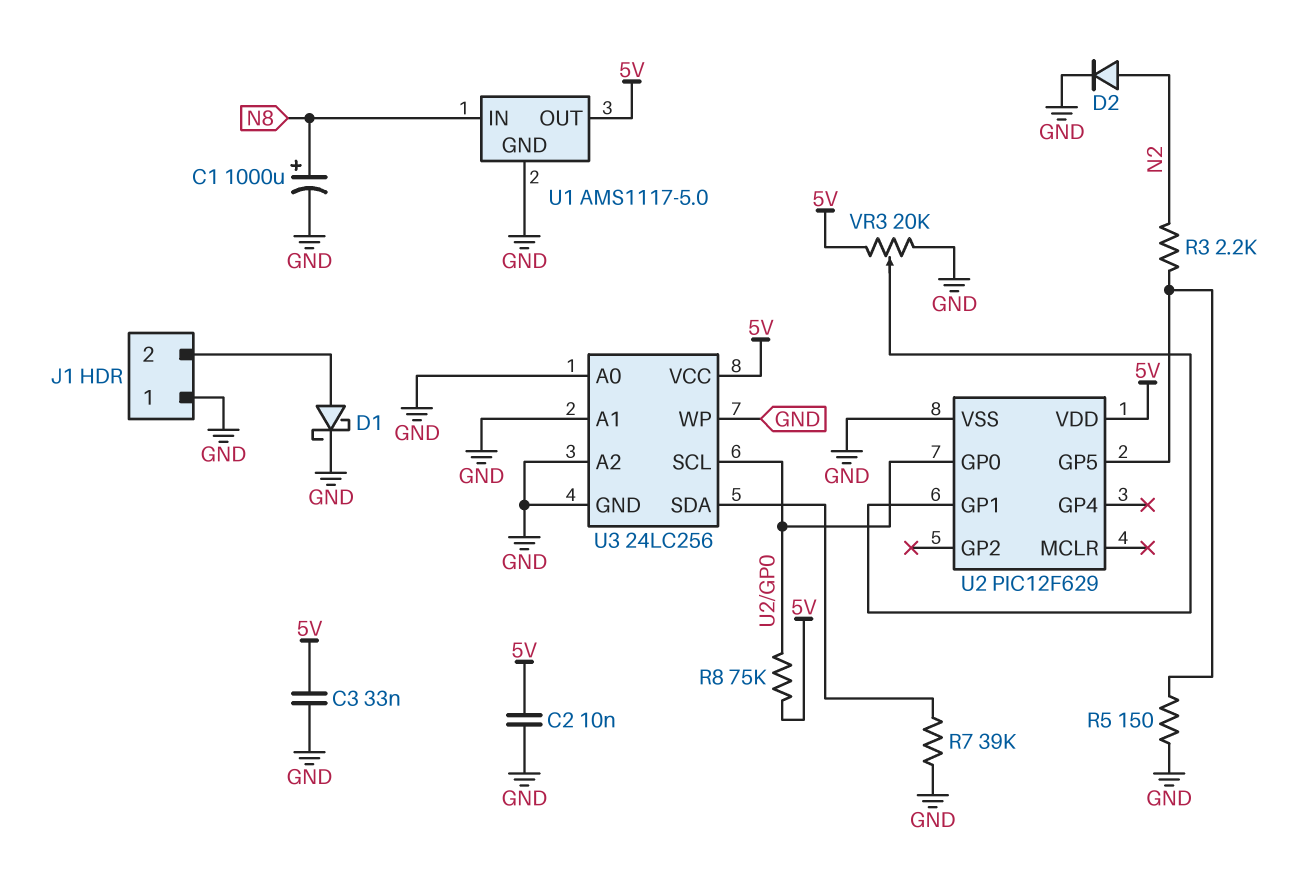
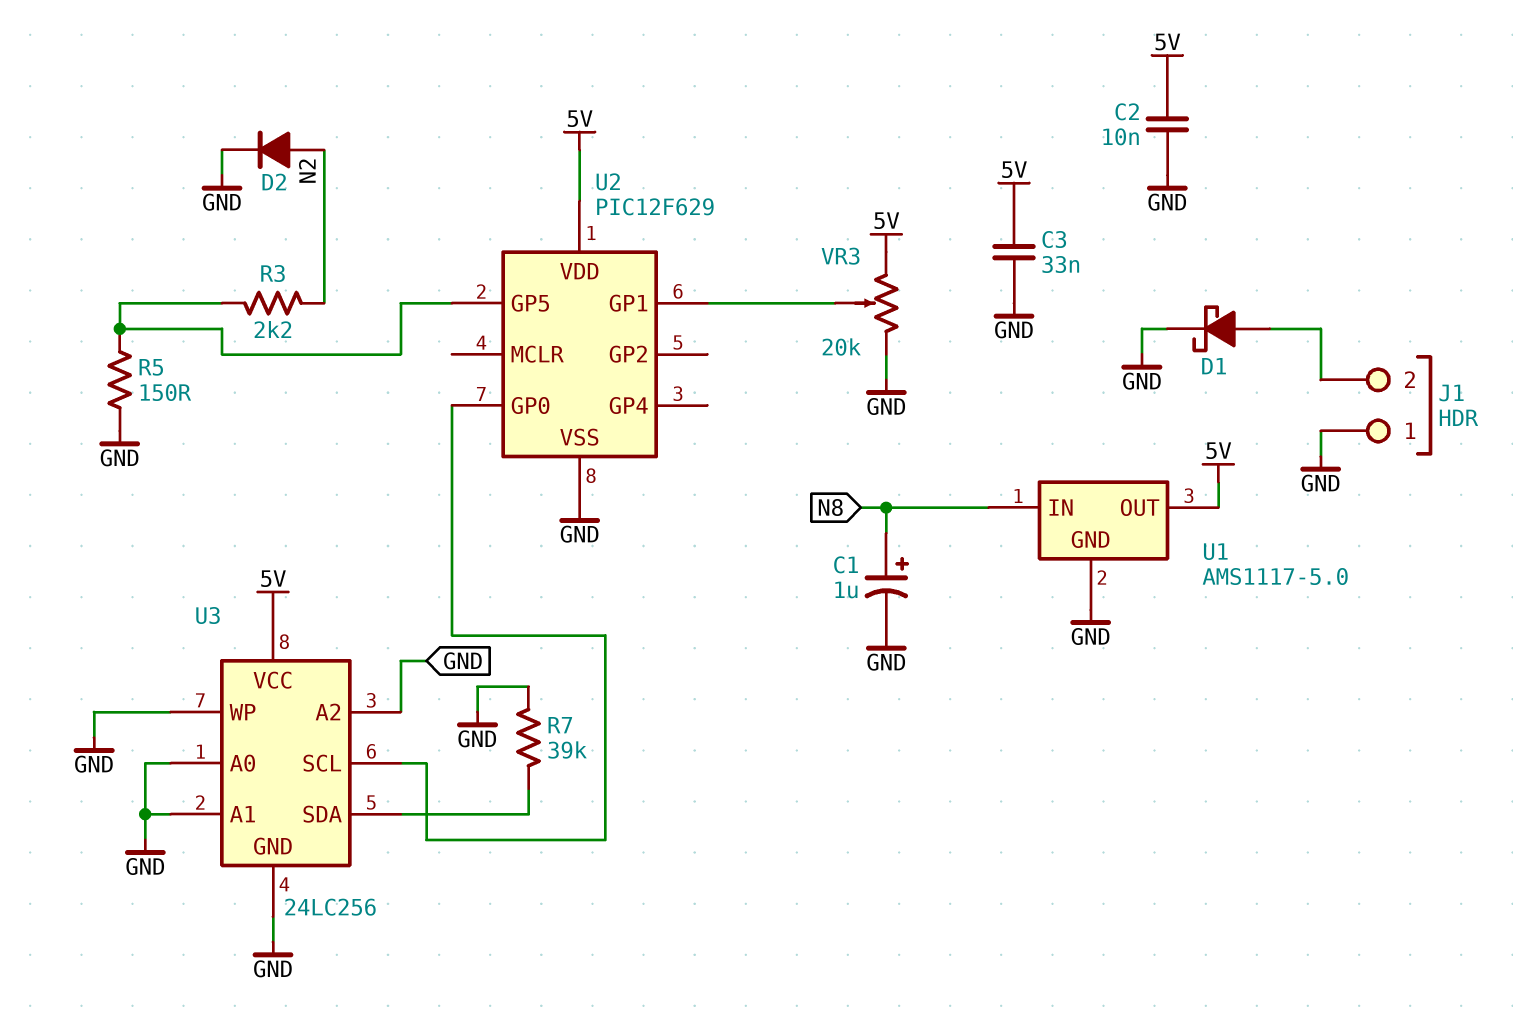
C1: 1000uF (plus N8, minus GND) -> 1uF (plus N8, minus GND)
R8: 75k (5V, U2/GP0) -> none

